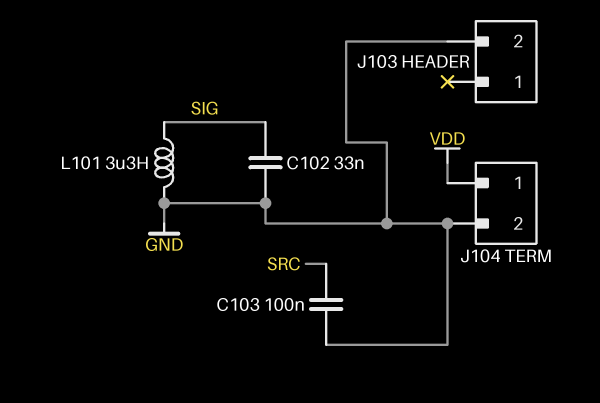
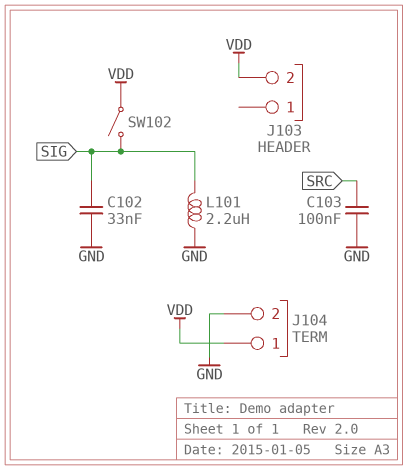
J103 pin 2: GND -> VDD
L101: 3.3uH (GND, SIG) -> 2.2uH (GND, SIG)
SW102: none -> switch (SIG, VDD)

